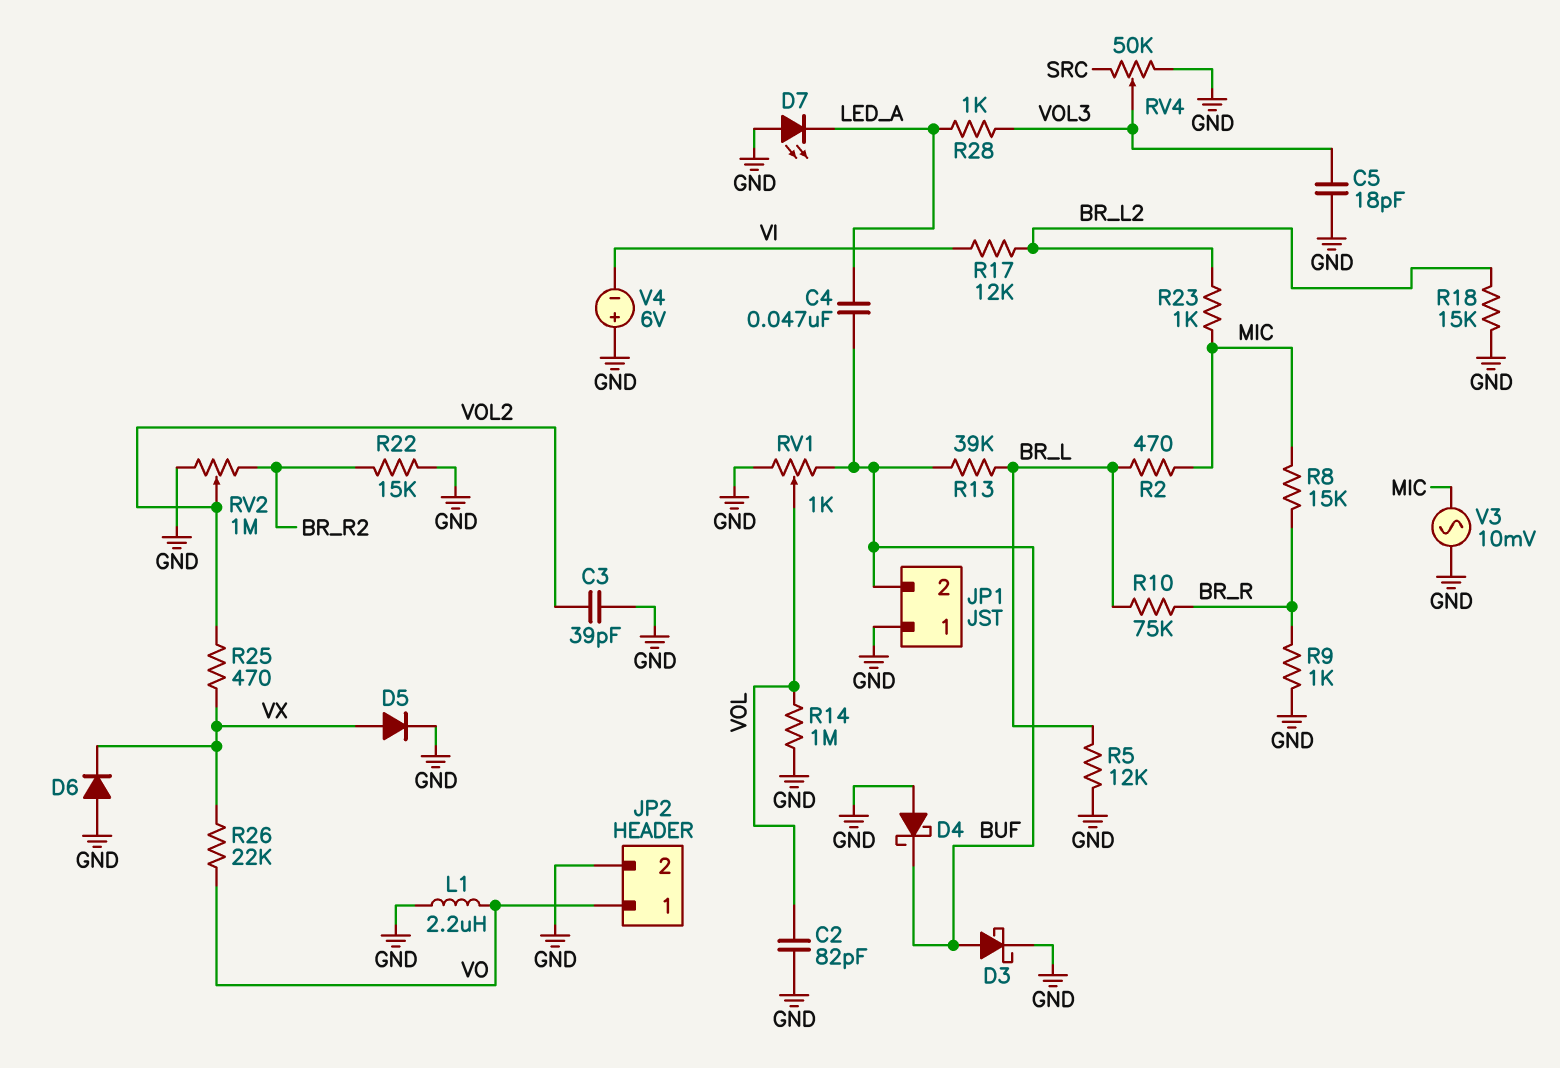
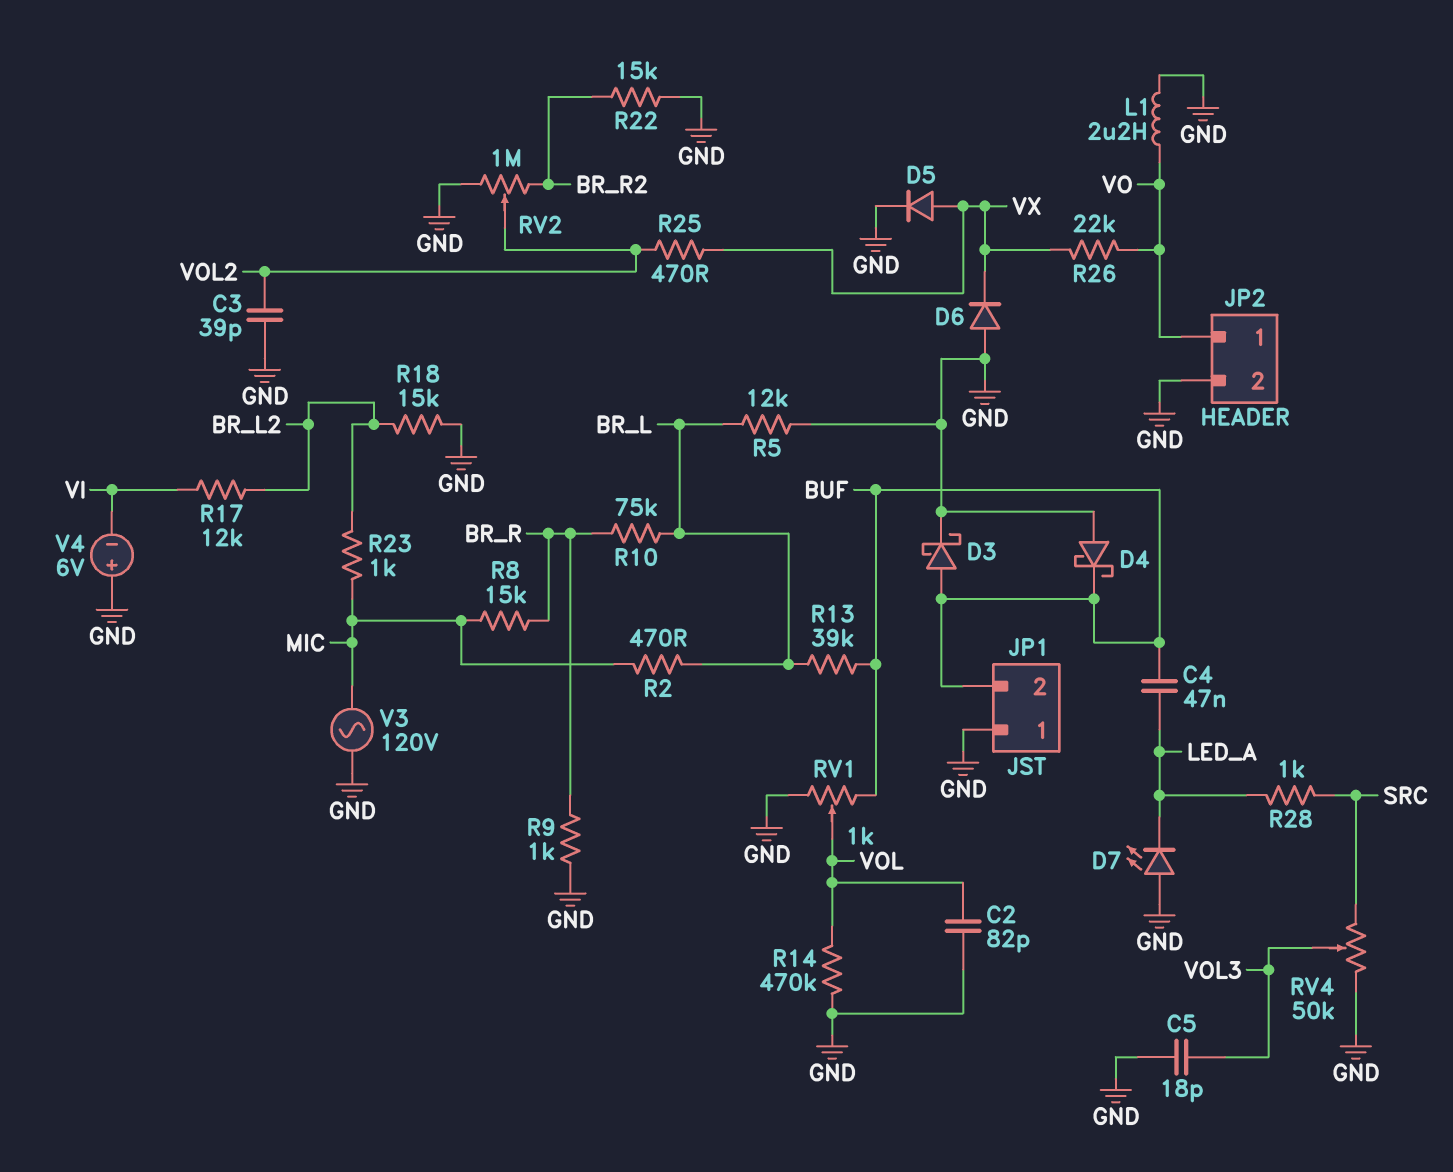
R14: 1M (GND, VOL) -> 470k (GND, VOL)
R28: 1k (LED_A, VOL3) -> 1k (LED_A, SRC)
V3: AC 10mV (GND, MIC) -> AC 120V (GND, MIC)

